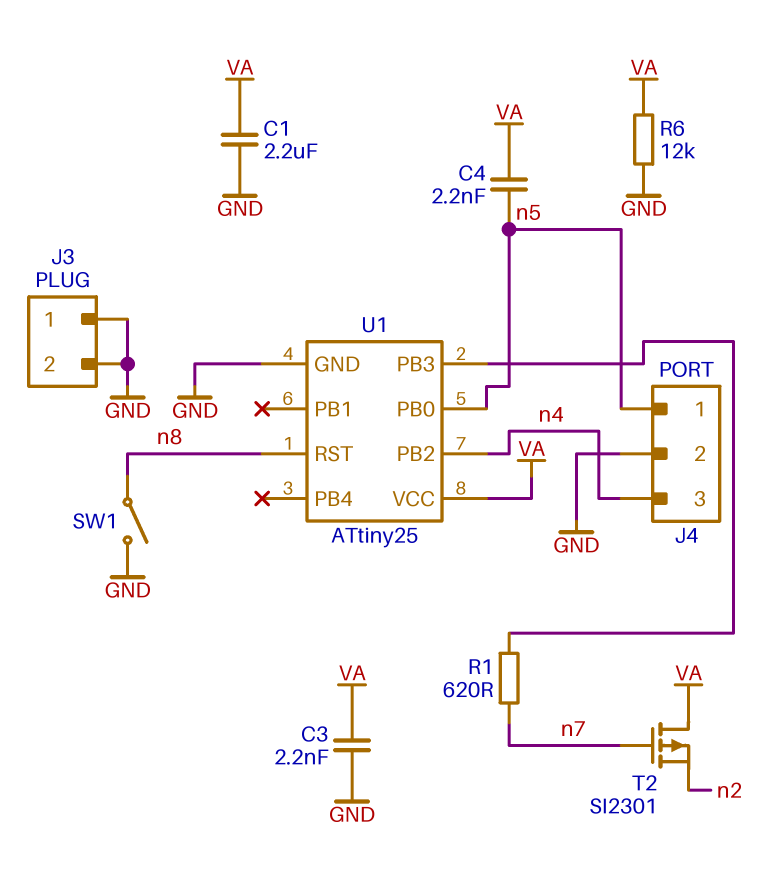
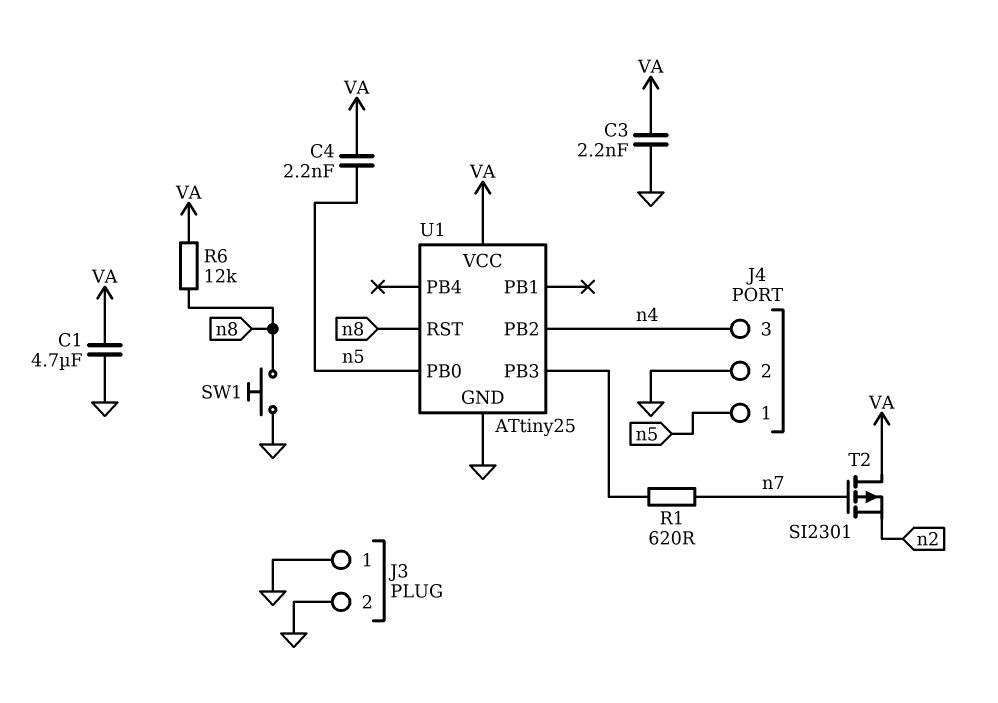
C1: 2.2uF (GND, VA) -> 4.7uF (GND, VA)
R6: 12k (GND, VA) -> 12k (VA, n8)
SW1: switch (GND, n8) -> button (GND, n8)

